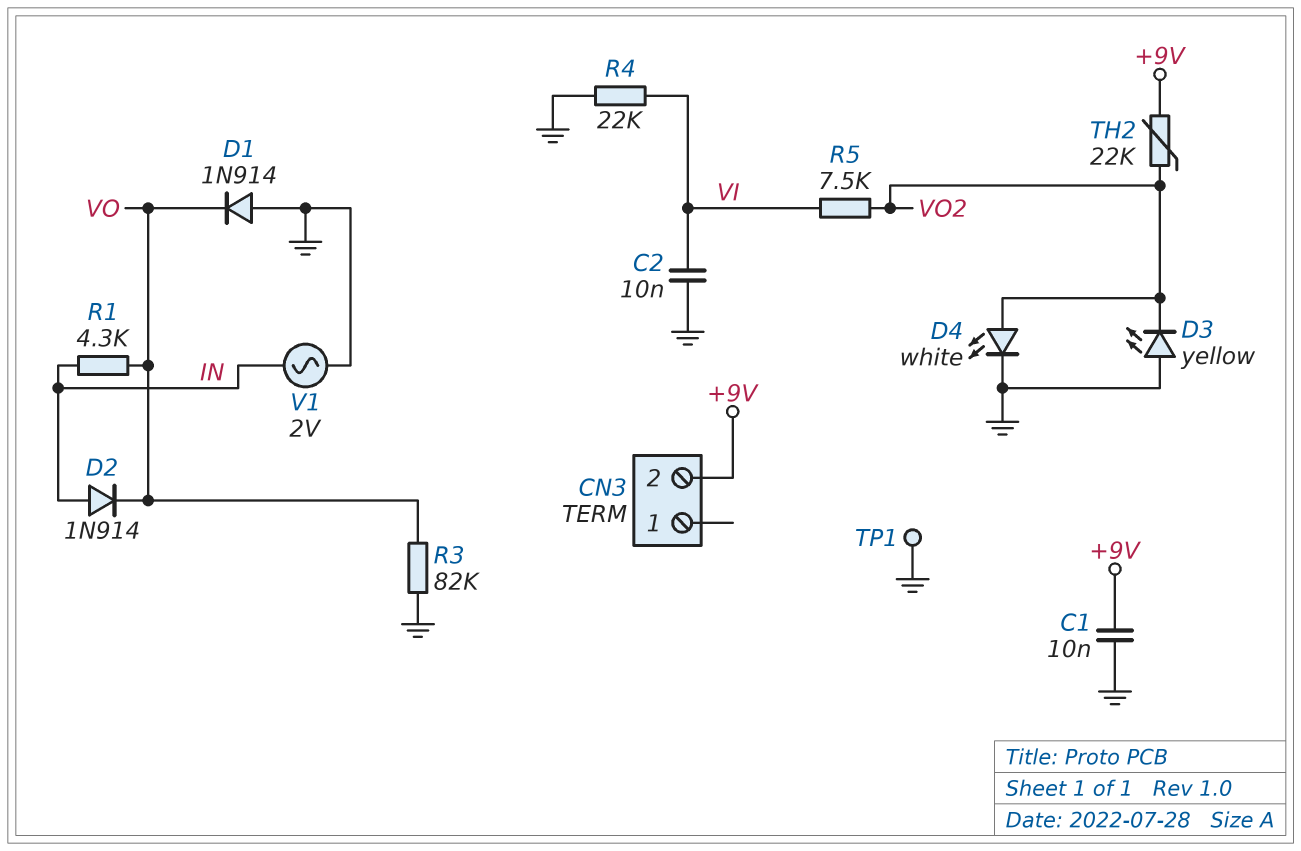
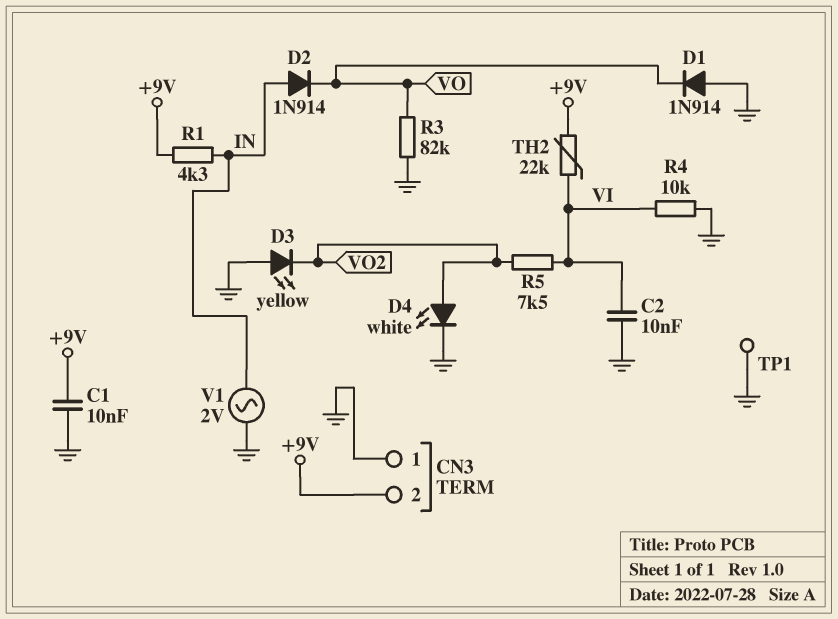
CN3 pin 1: none -> GND
R1: 4.3k (IN, VO) -> 4.3k (+9V, IN)
R4: 22k (GND, VI) -> 10k (GND, VI)
TH2: 22k (+9V, VO2) -> 22k (+9V, VI)

